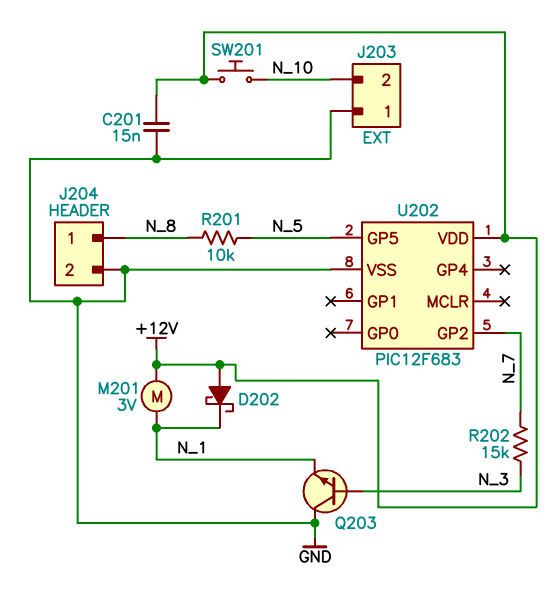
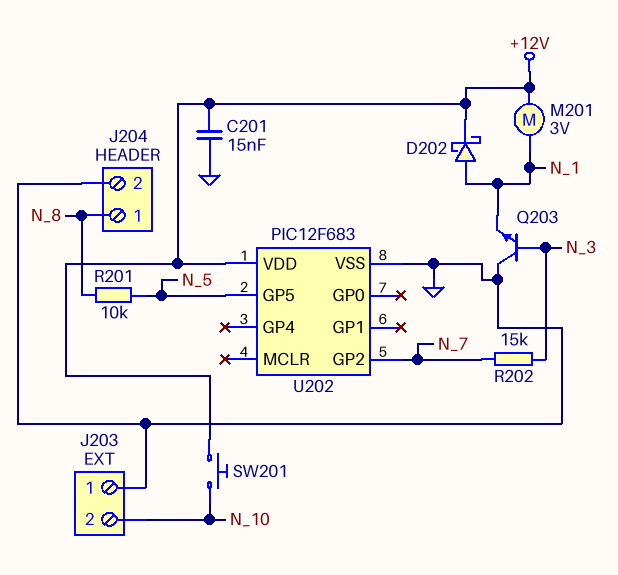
D202: schottky (A +12V, K N_1) -> schottky (A N_1, K +12V)

